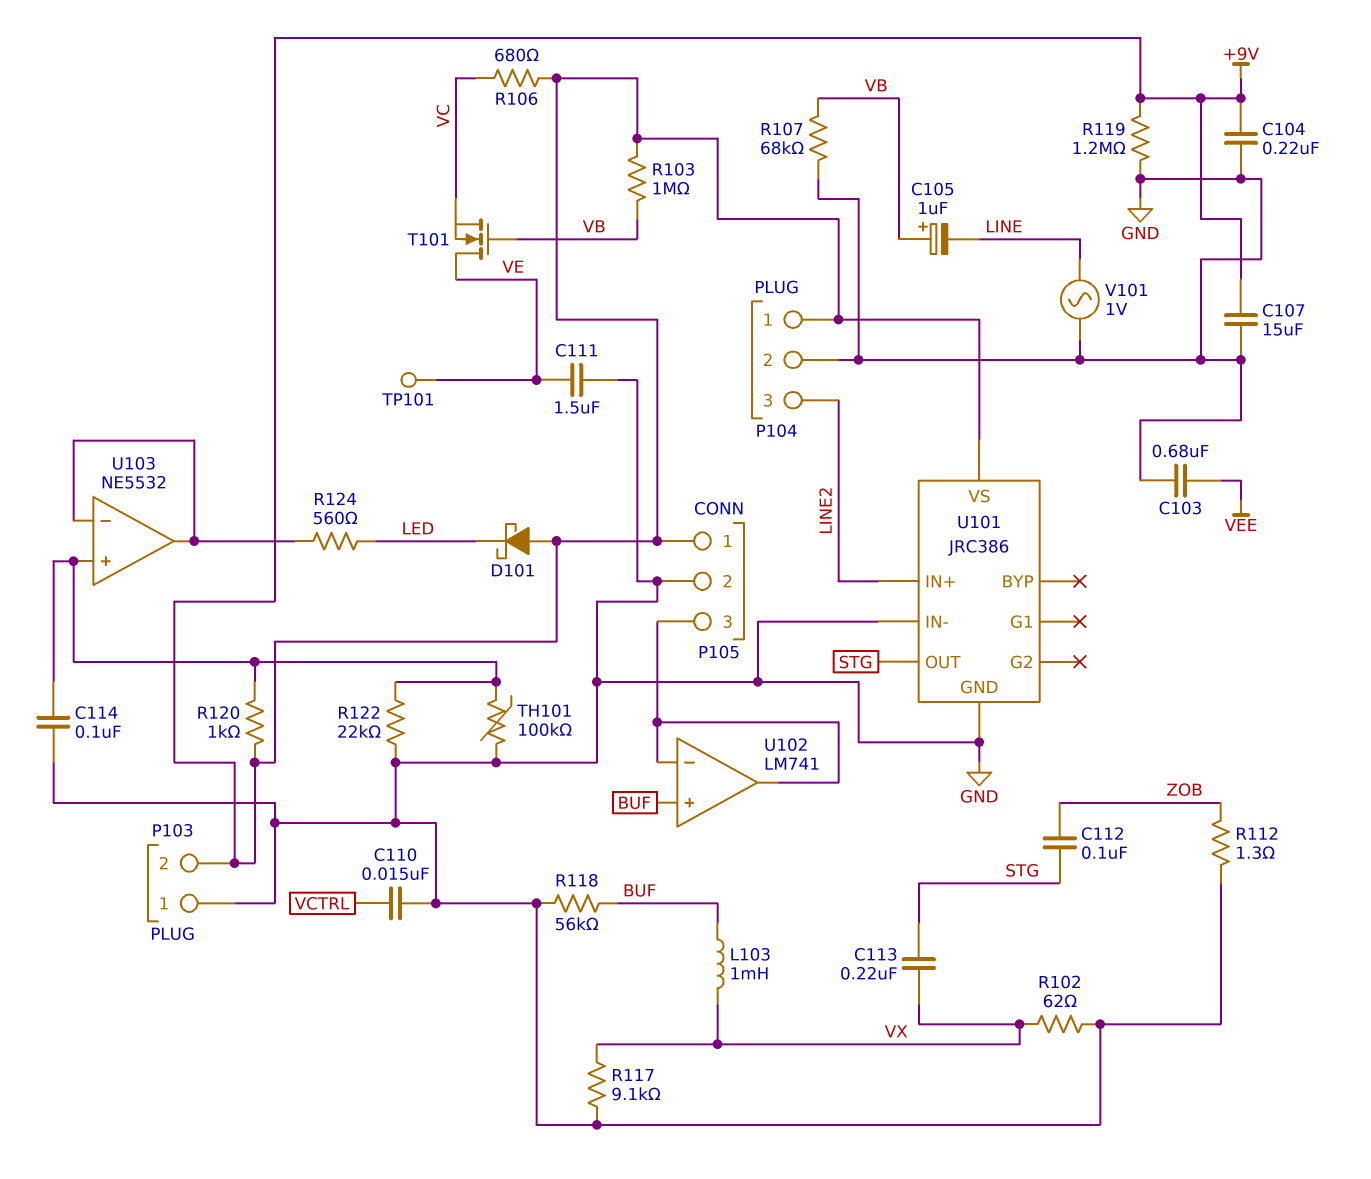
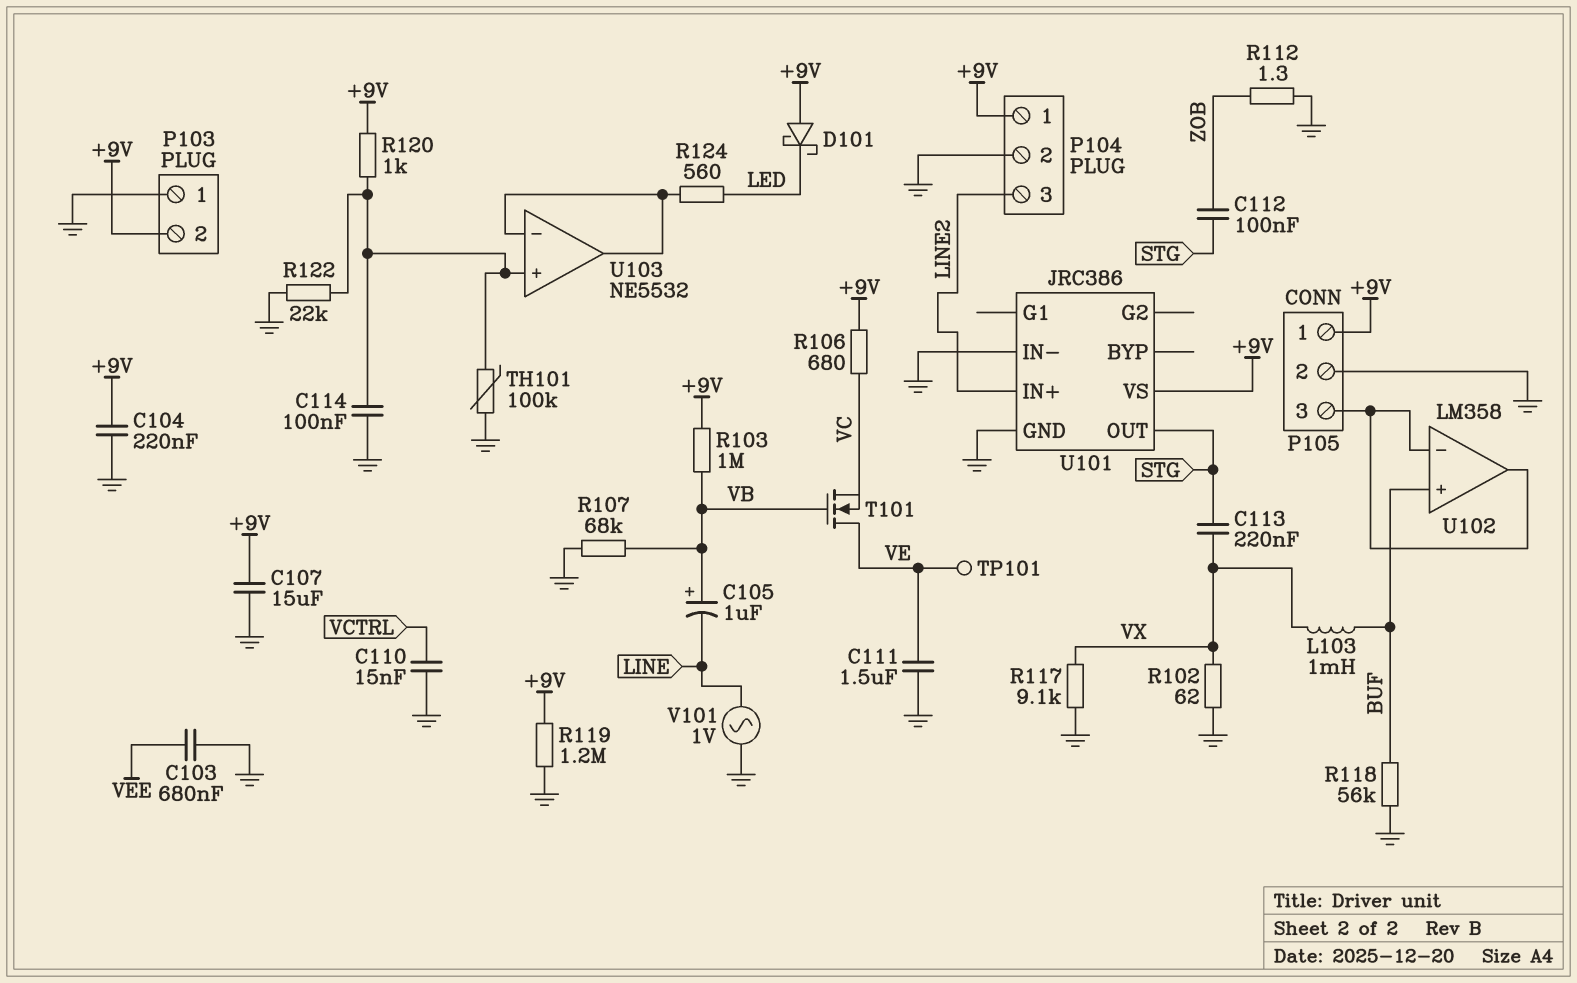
U102: LM741 -> LM358

